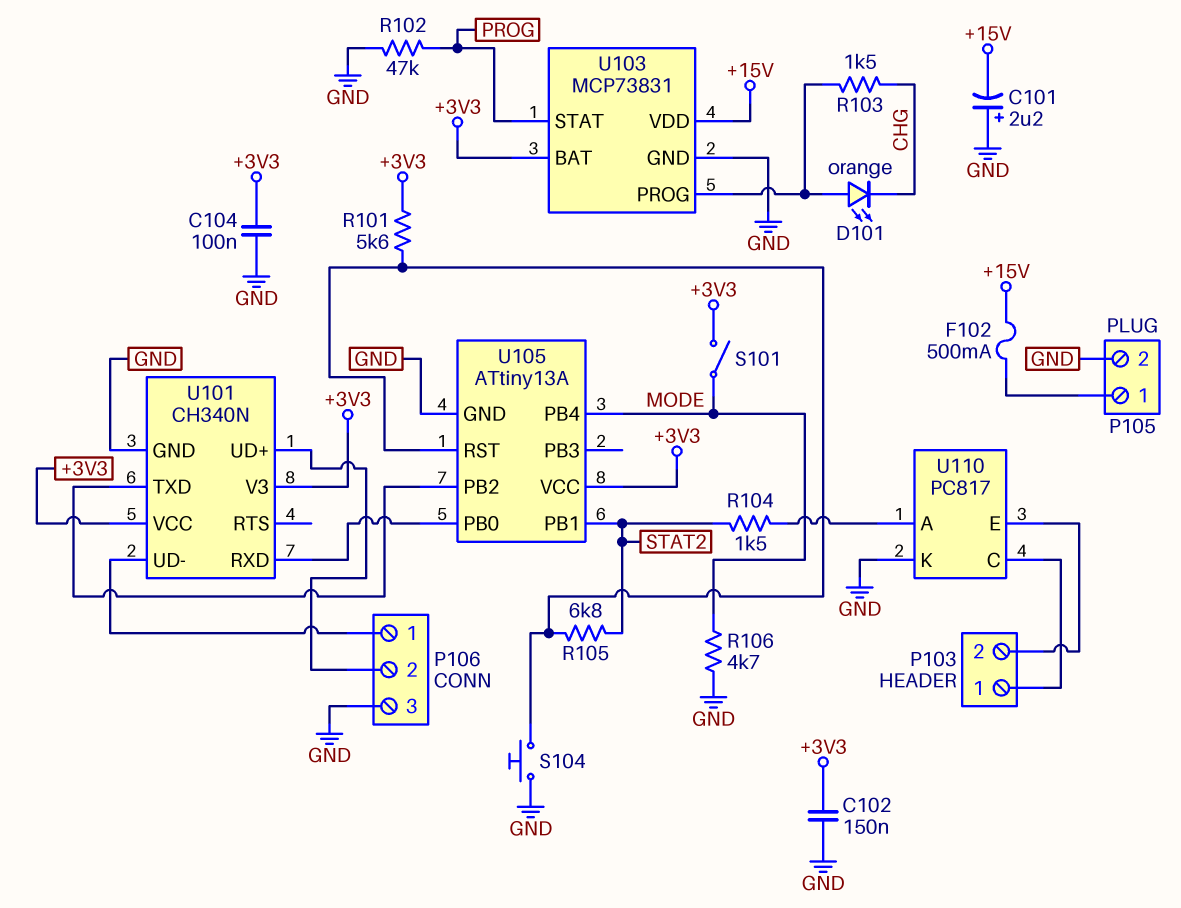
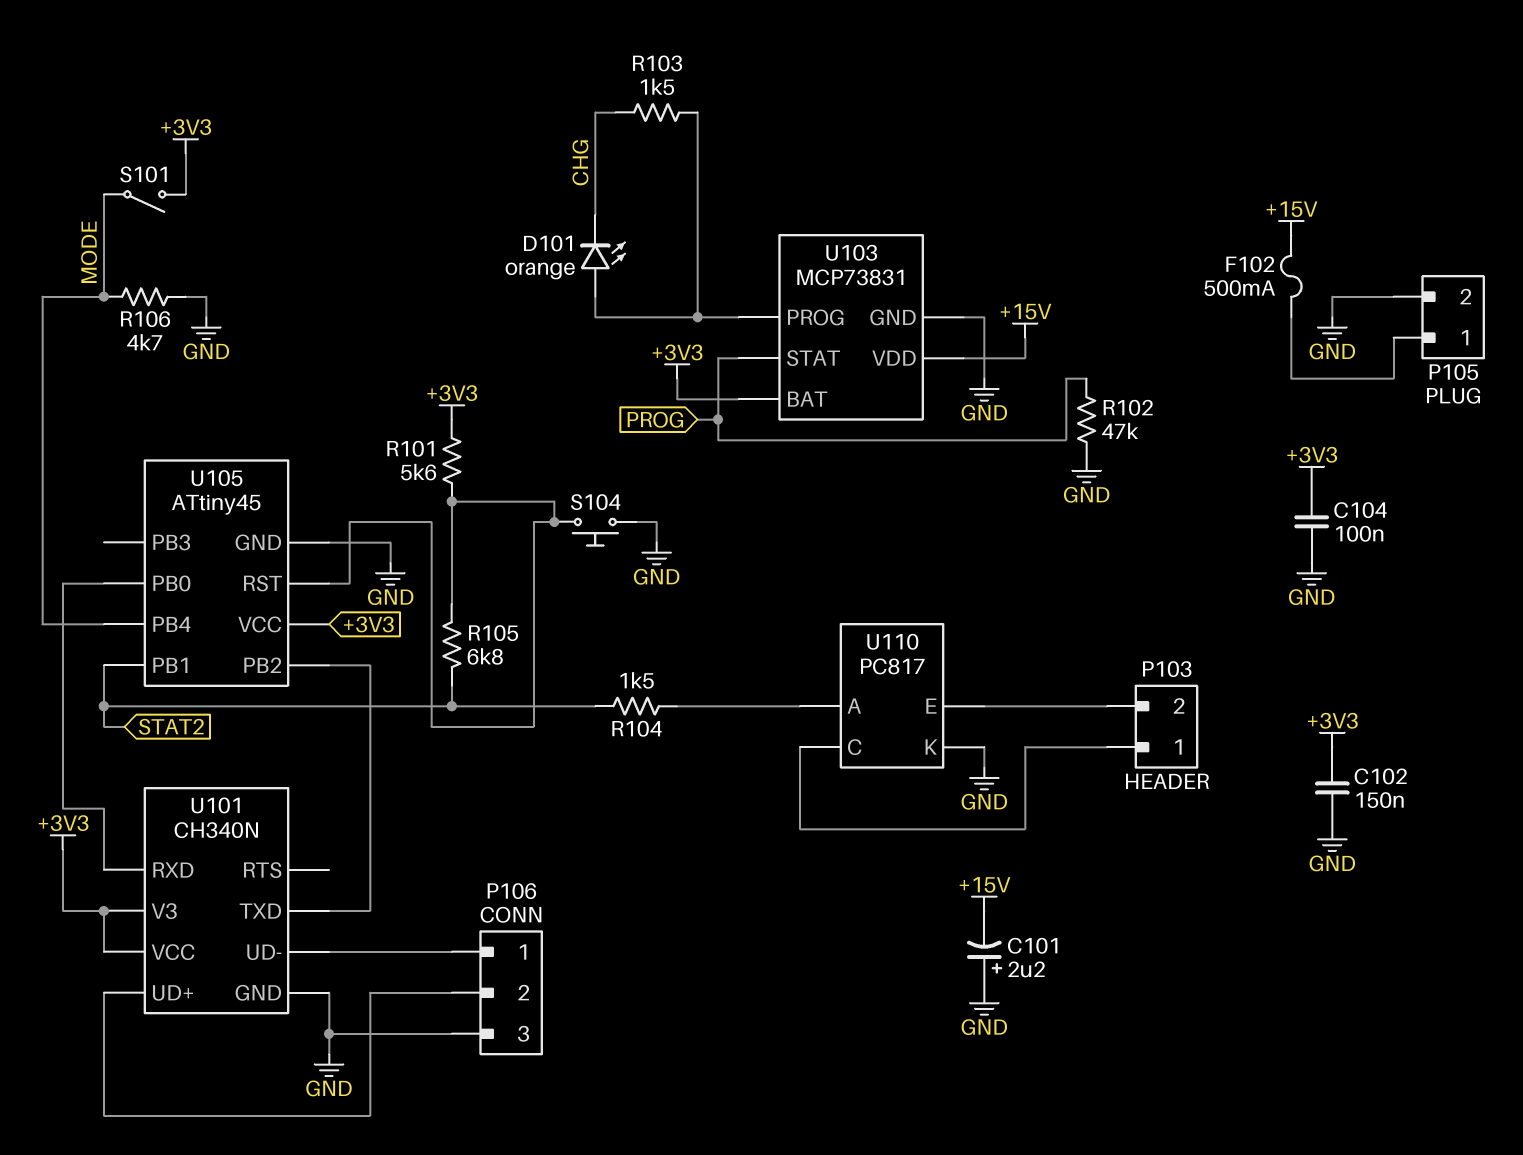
U105: ATtiny13A -> ATtiny45

